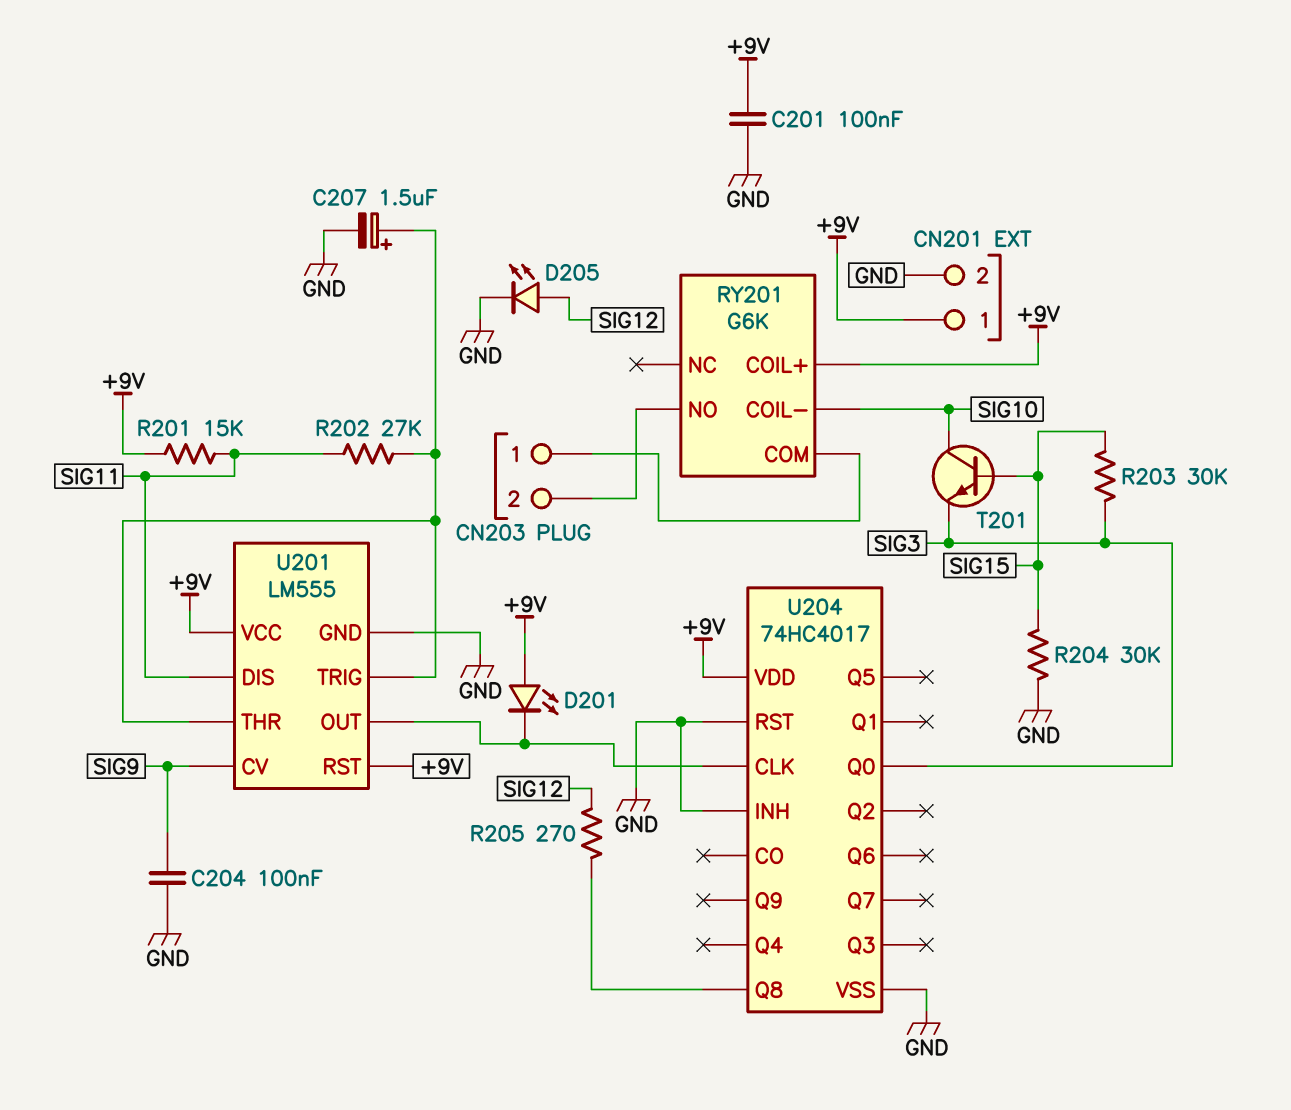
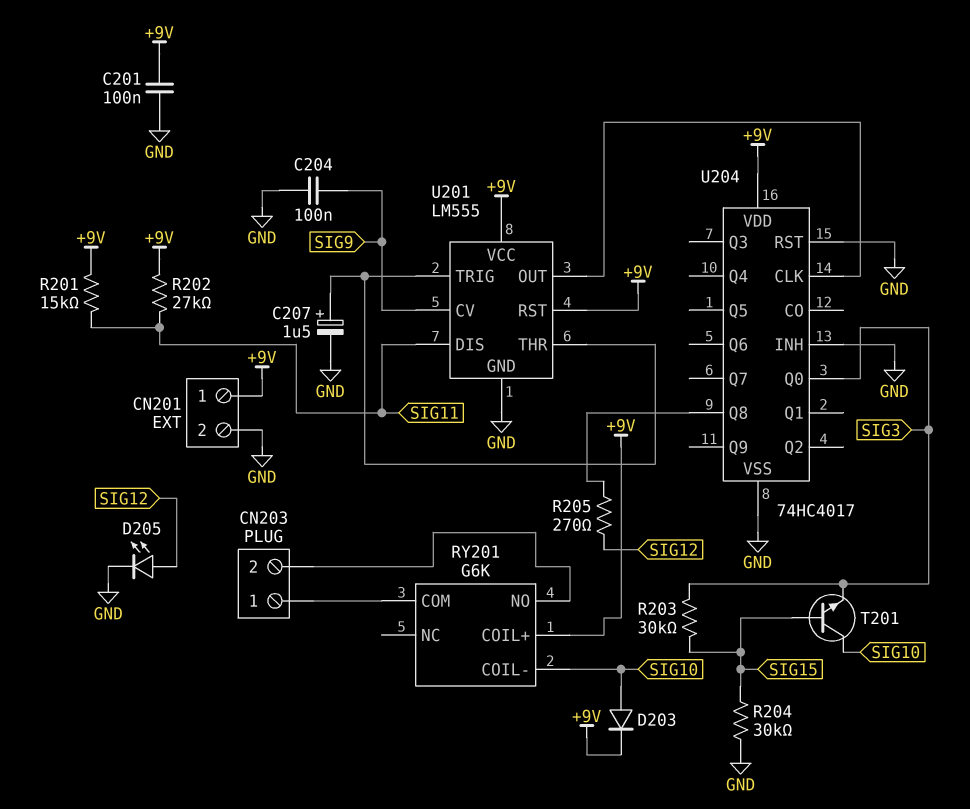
D201: LED (A +9V, K U201/OUT) -> none
D203: none -> diode (A SIG10, K +9V)
R202: 27k (SIG11, U201/THR) -> 27k (+9V, SIG11)

